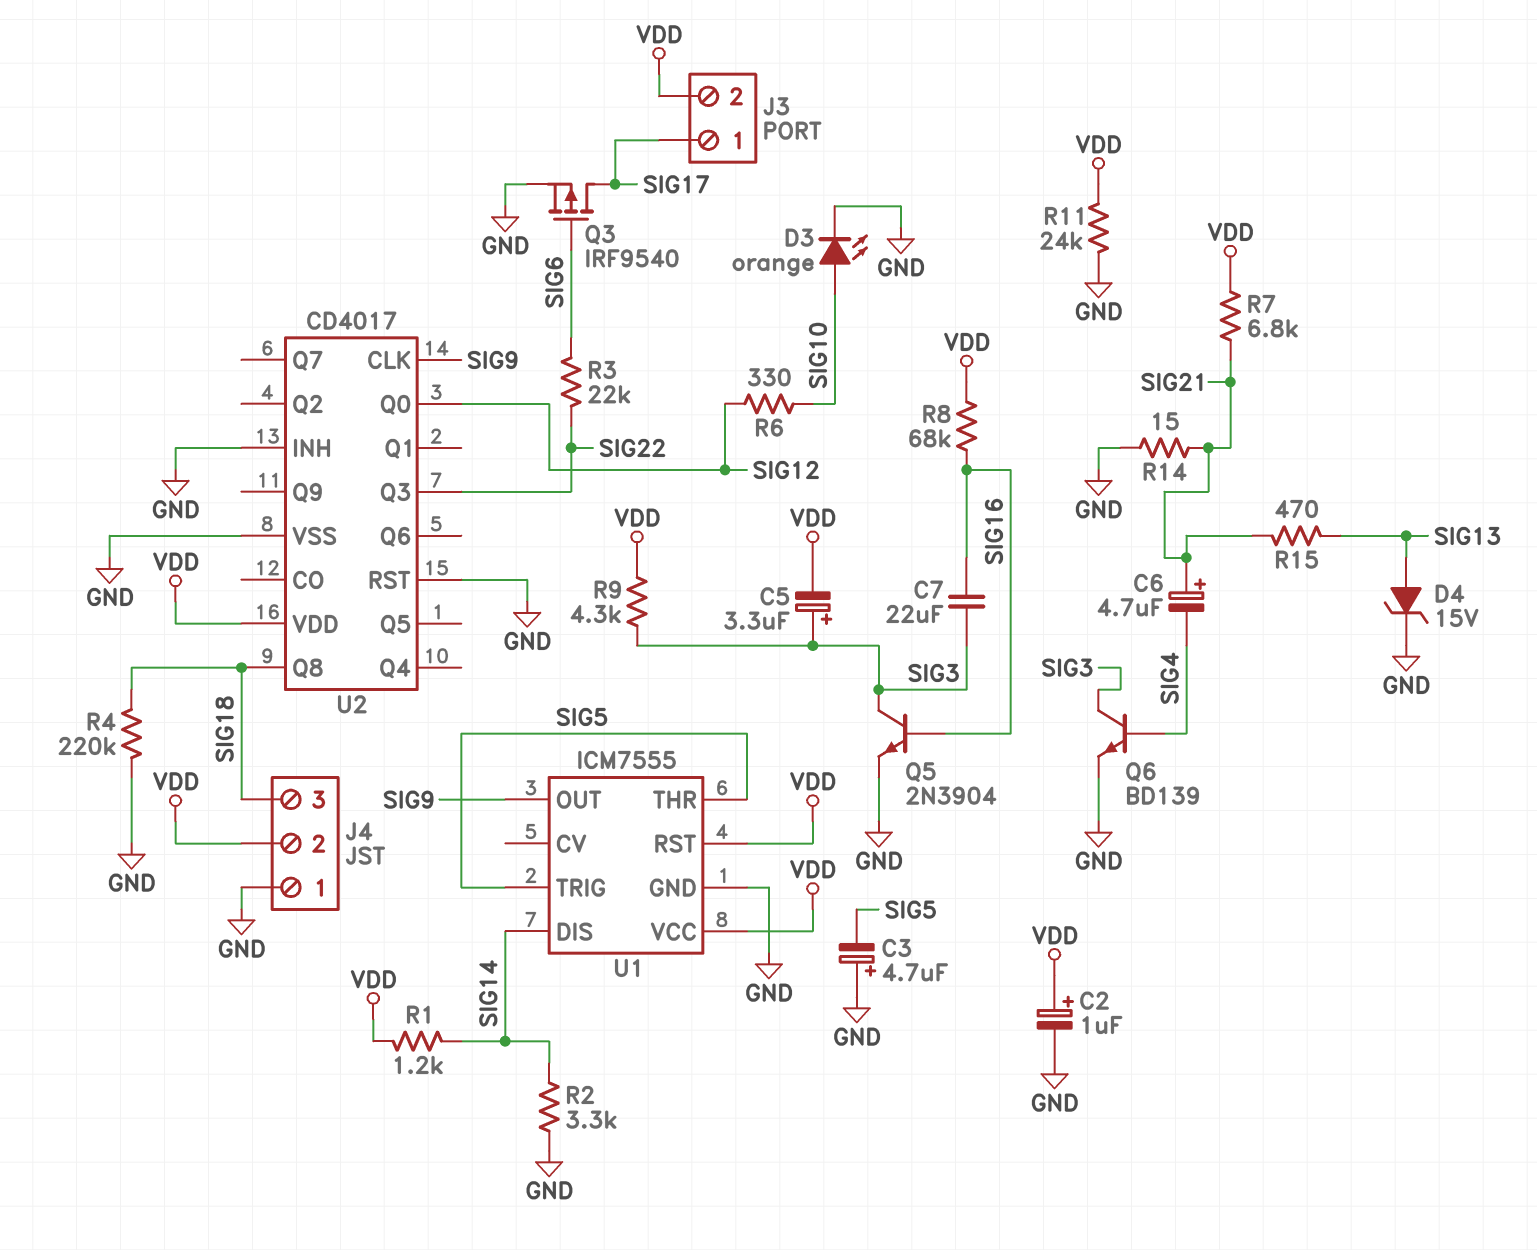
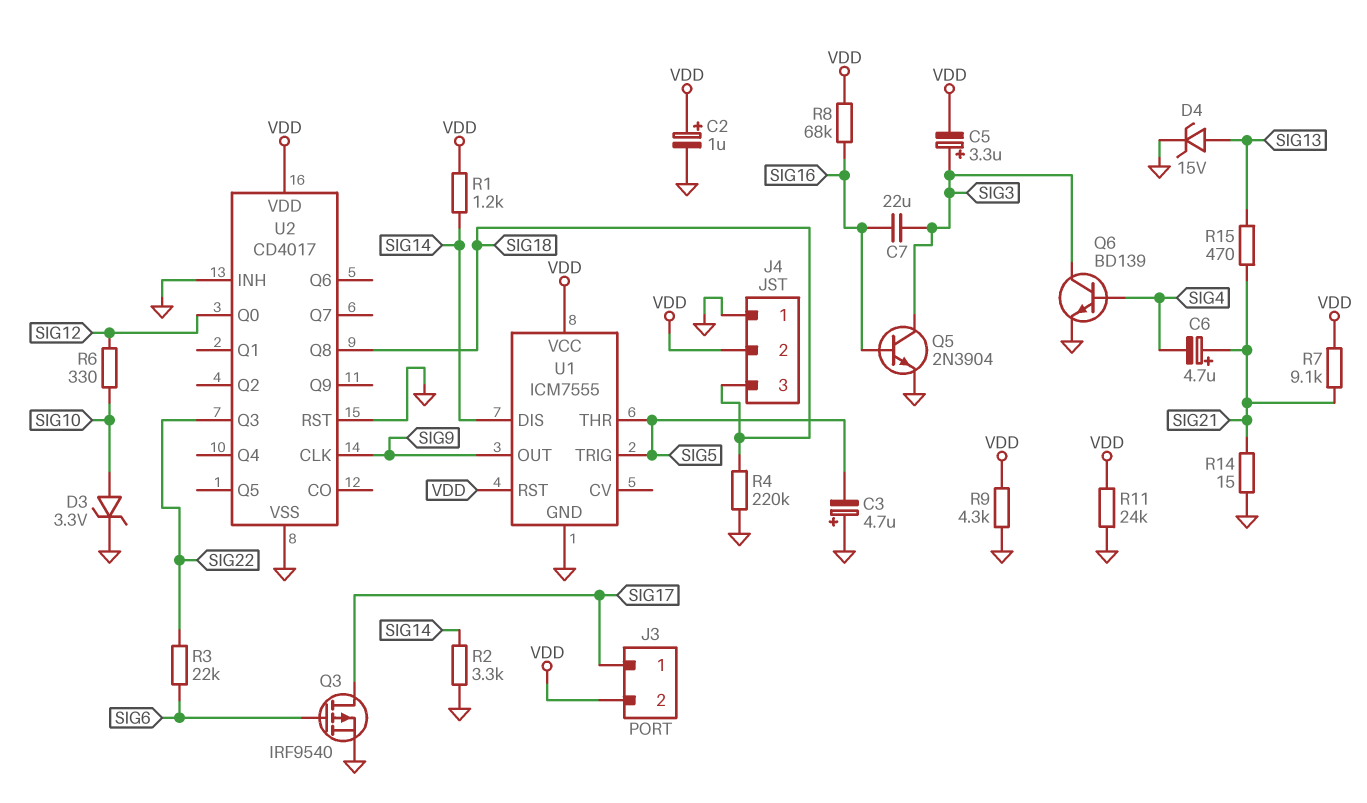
D3: LED orange (A SIG10, K GND) -> zener 3.3V (A SIG10, K GND)
R7: 6.8k (SIG21, VDD) -> 9.1k (SIG21, VDD)
R9: 4.3k (SIG3, VDD) -> 4.3k (GND, VDD)

